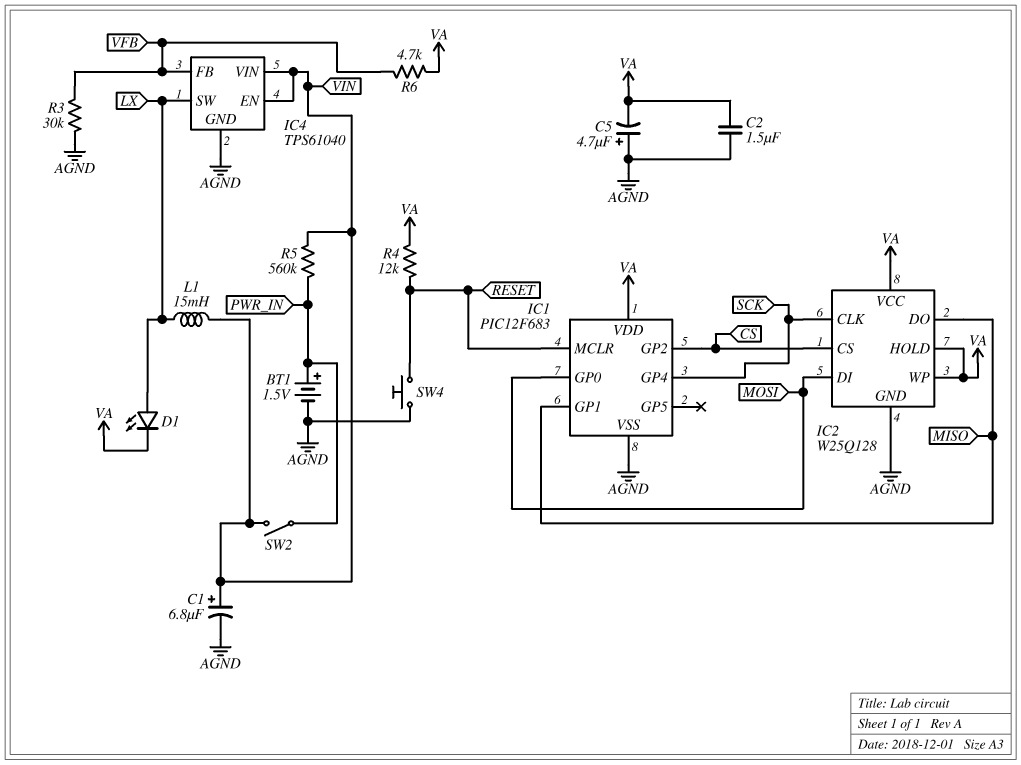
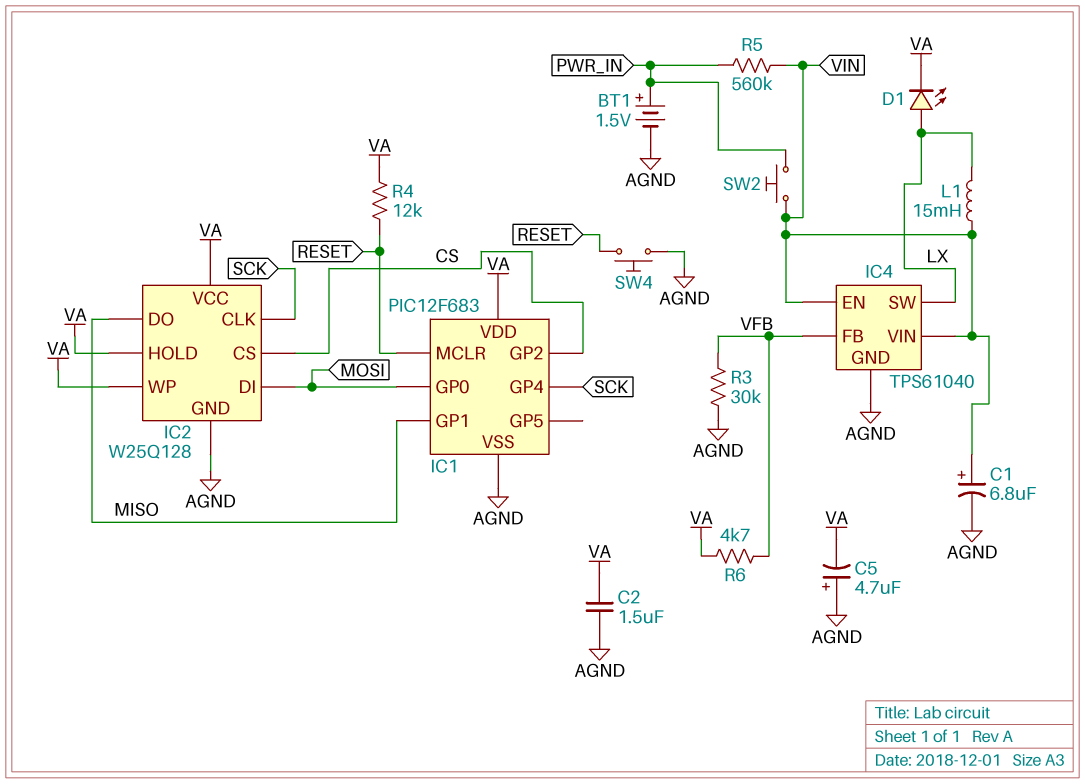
SW2: switch (PWR_IN, VIN) -> button (PWR_IN, VIN)

